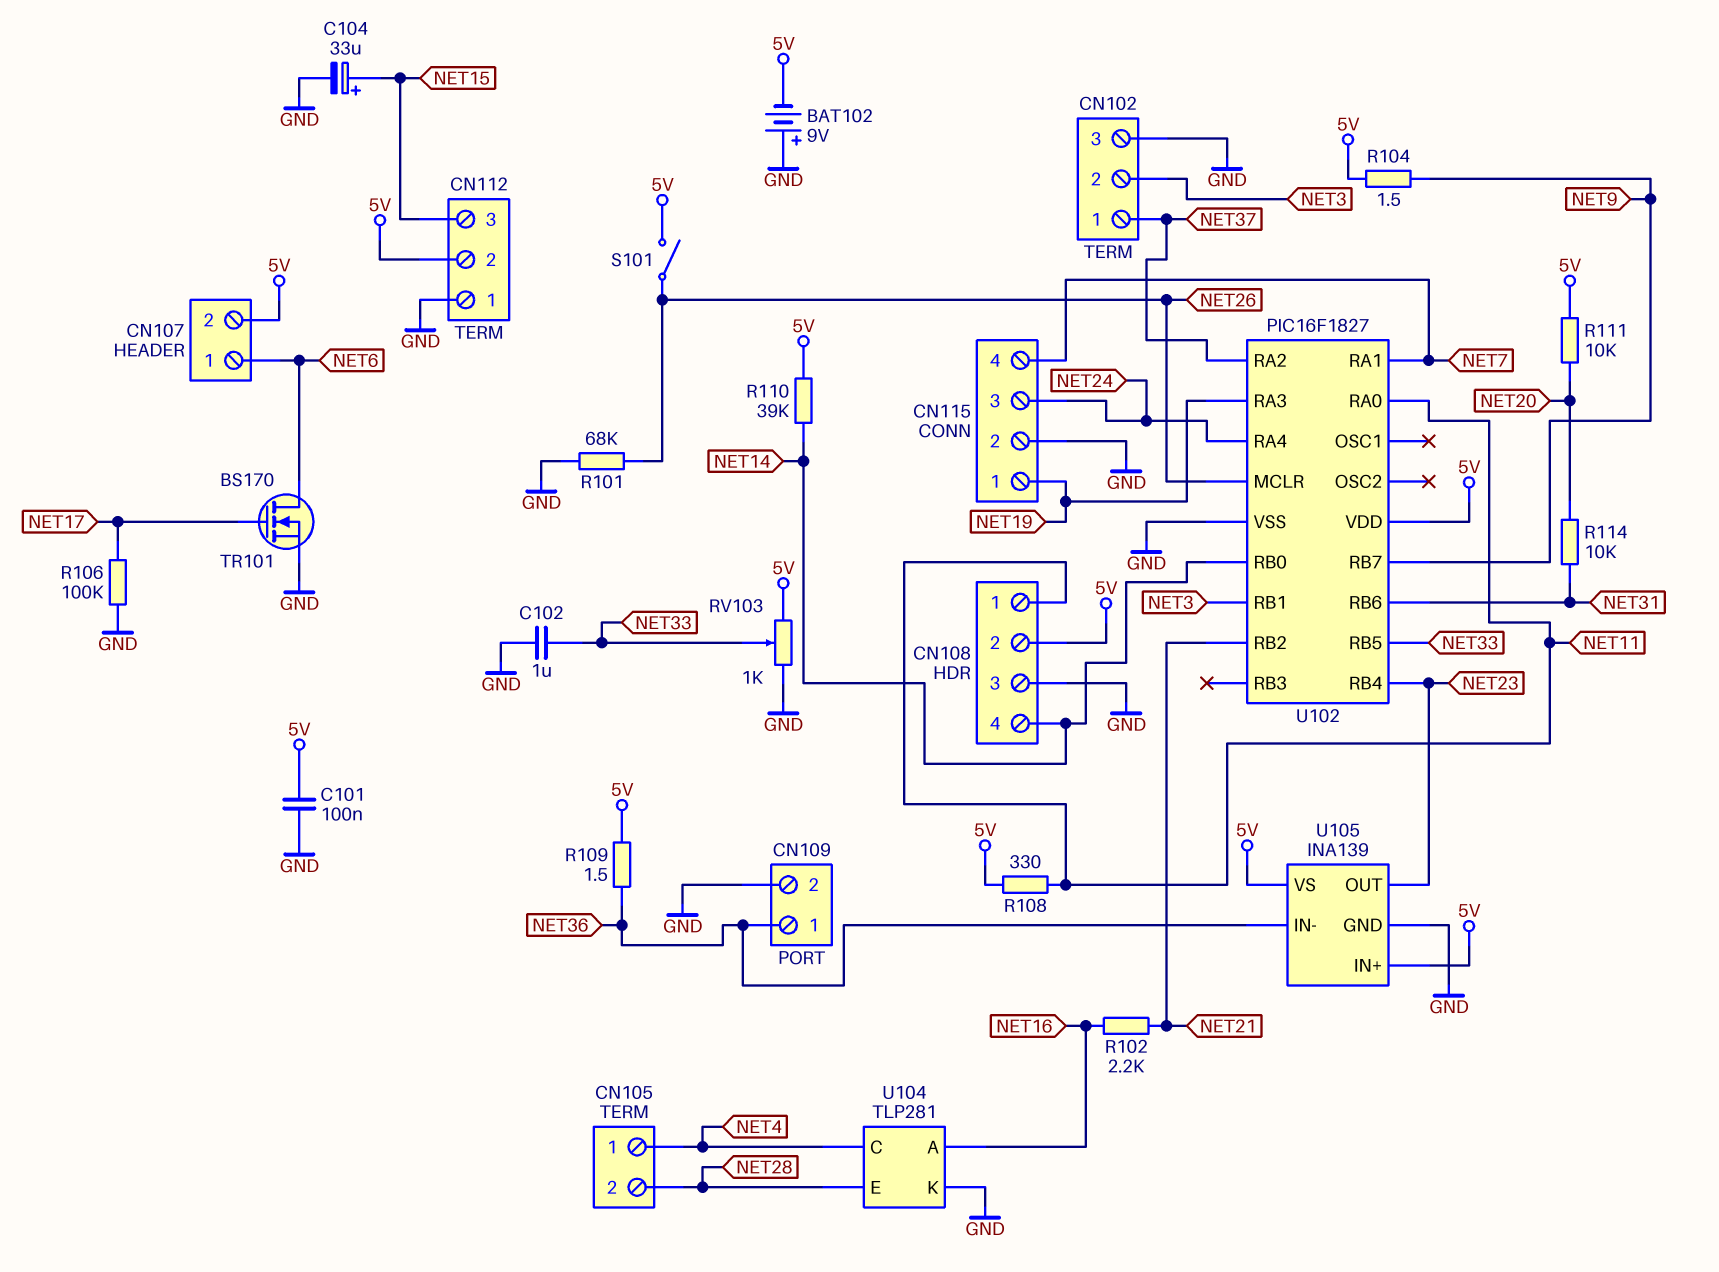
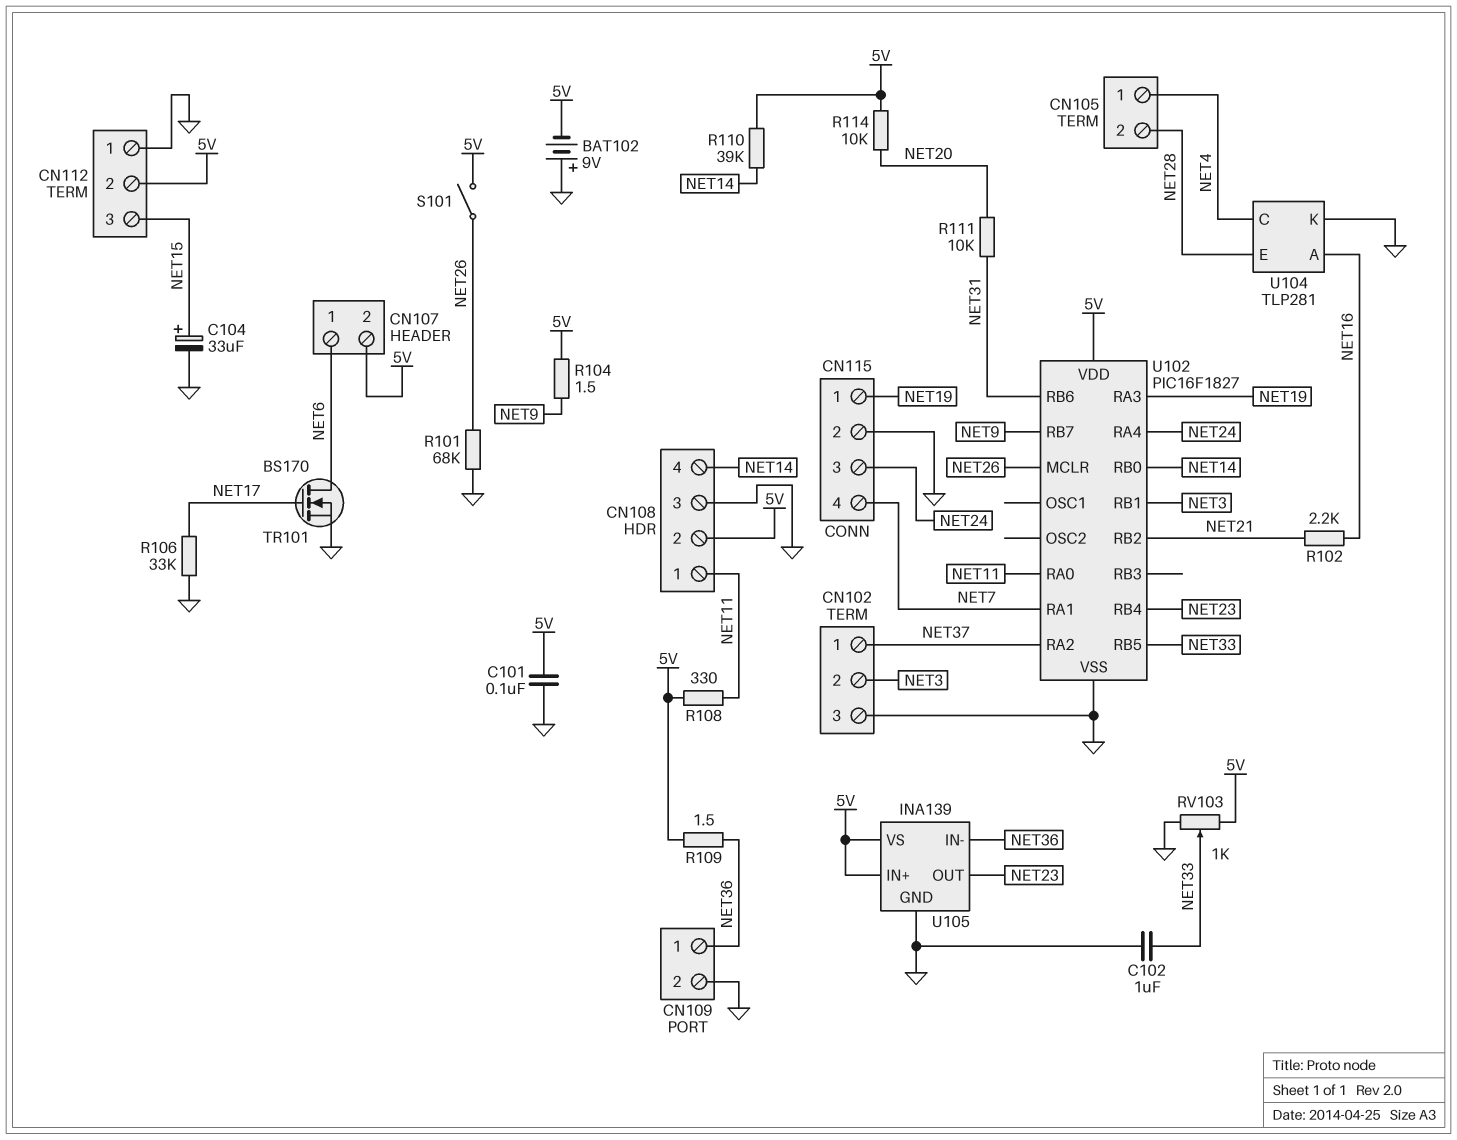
R106: 100k (GND, NET17) -> 33k (GND, NET17)
R111: 10k (5V, NET20) -> 10k (NET20, NET31)
R114: 10k (NET20, NET31) -> 10k (5V, NET20)

